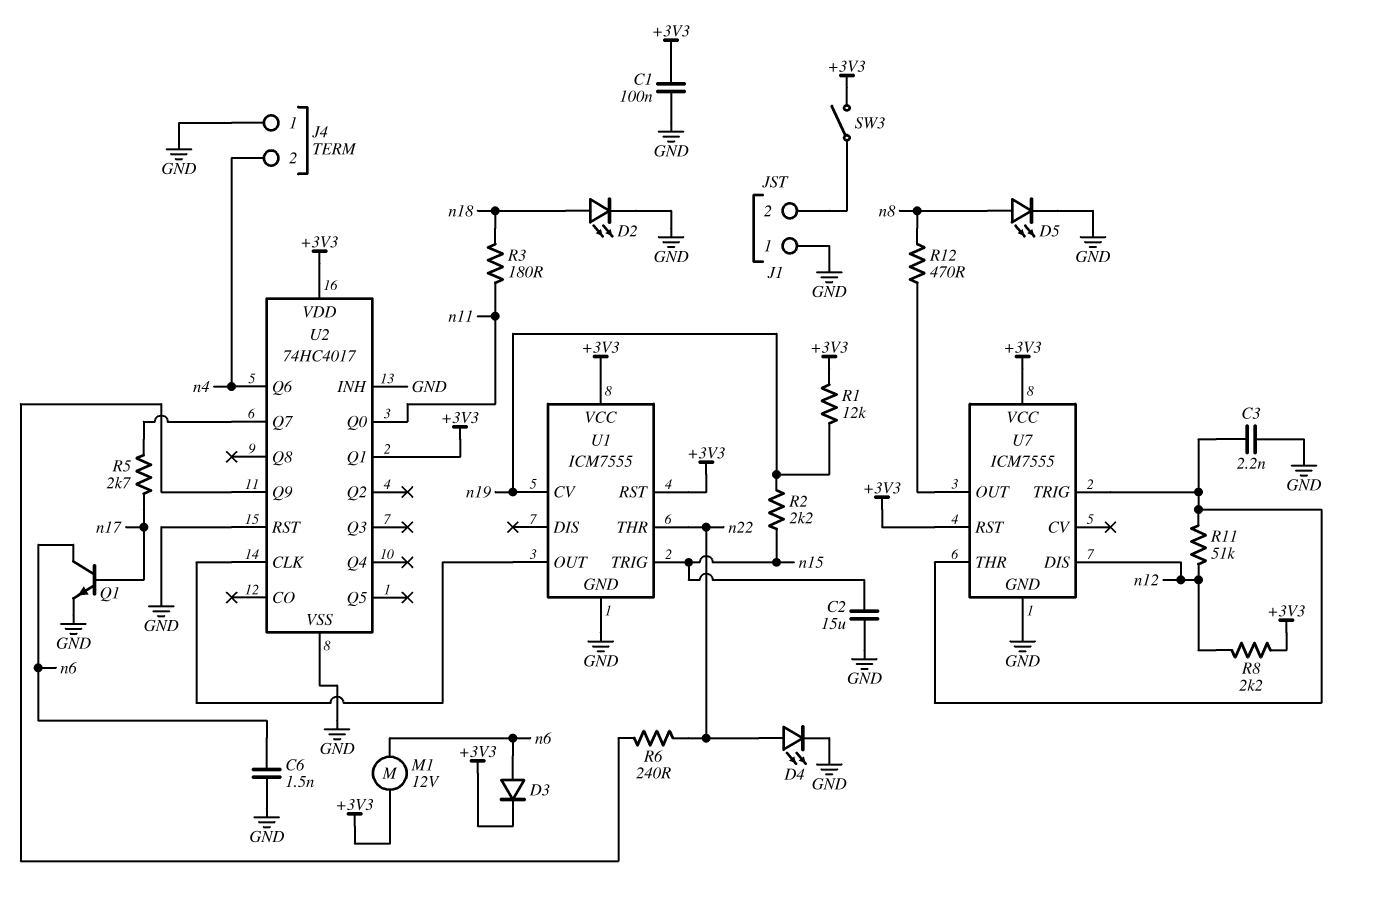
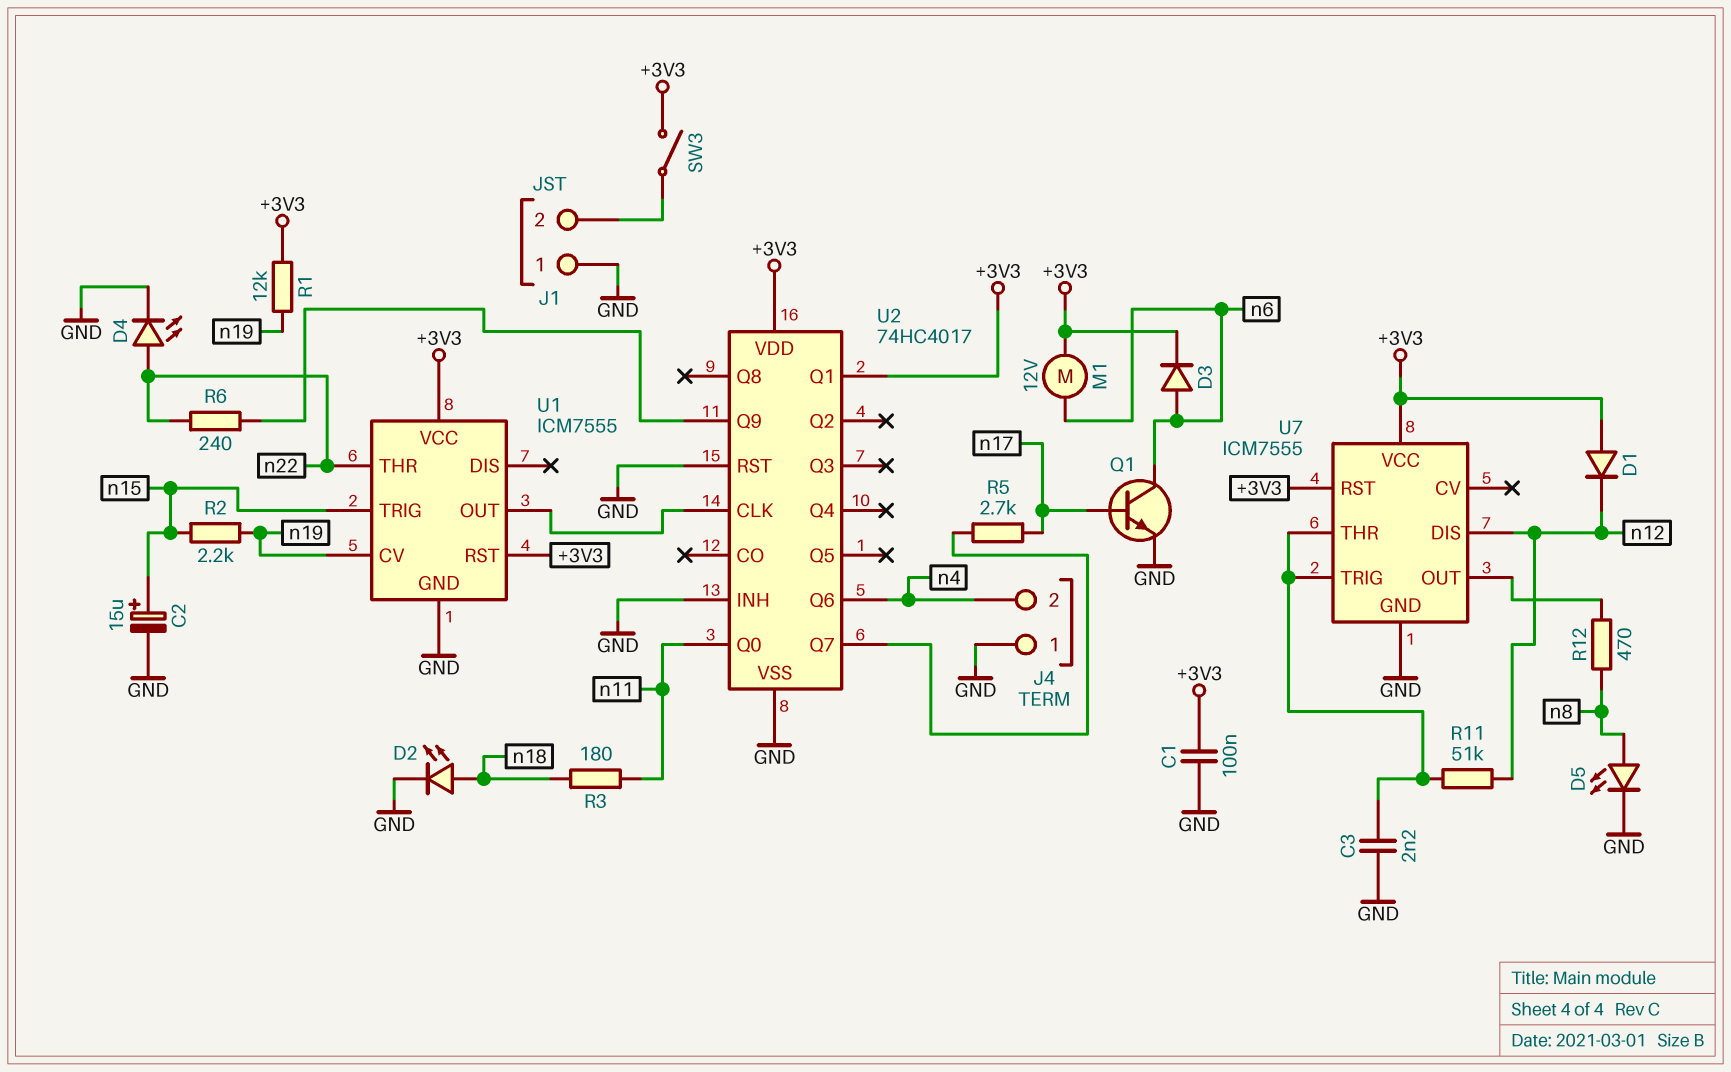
C2: 15uF (GND, n15) -> 15uF (plus n15, minus GND)
C6: 1.5nF (GND, n6) -> none
D1: none -> diode (A +3V3, K n12)
R8: 2.2k (+3V3, n12) -> none

